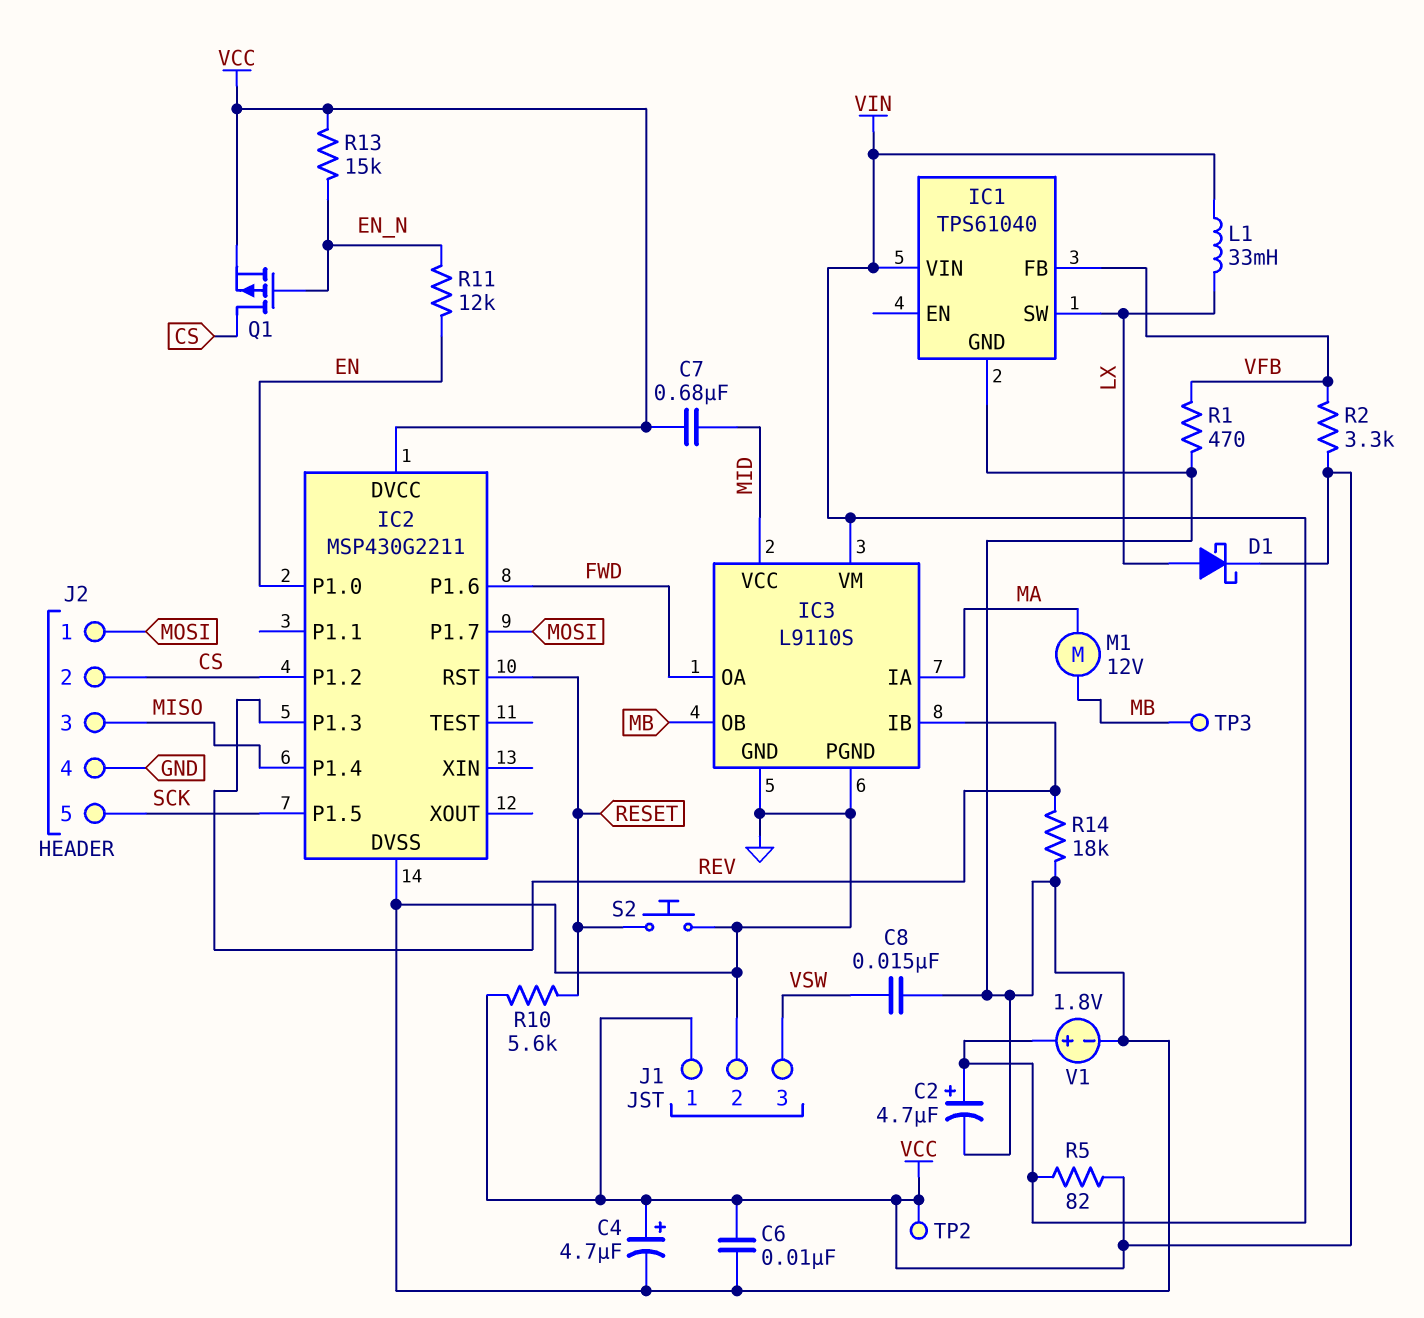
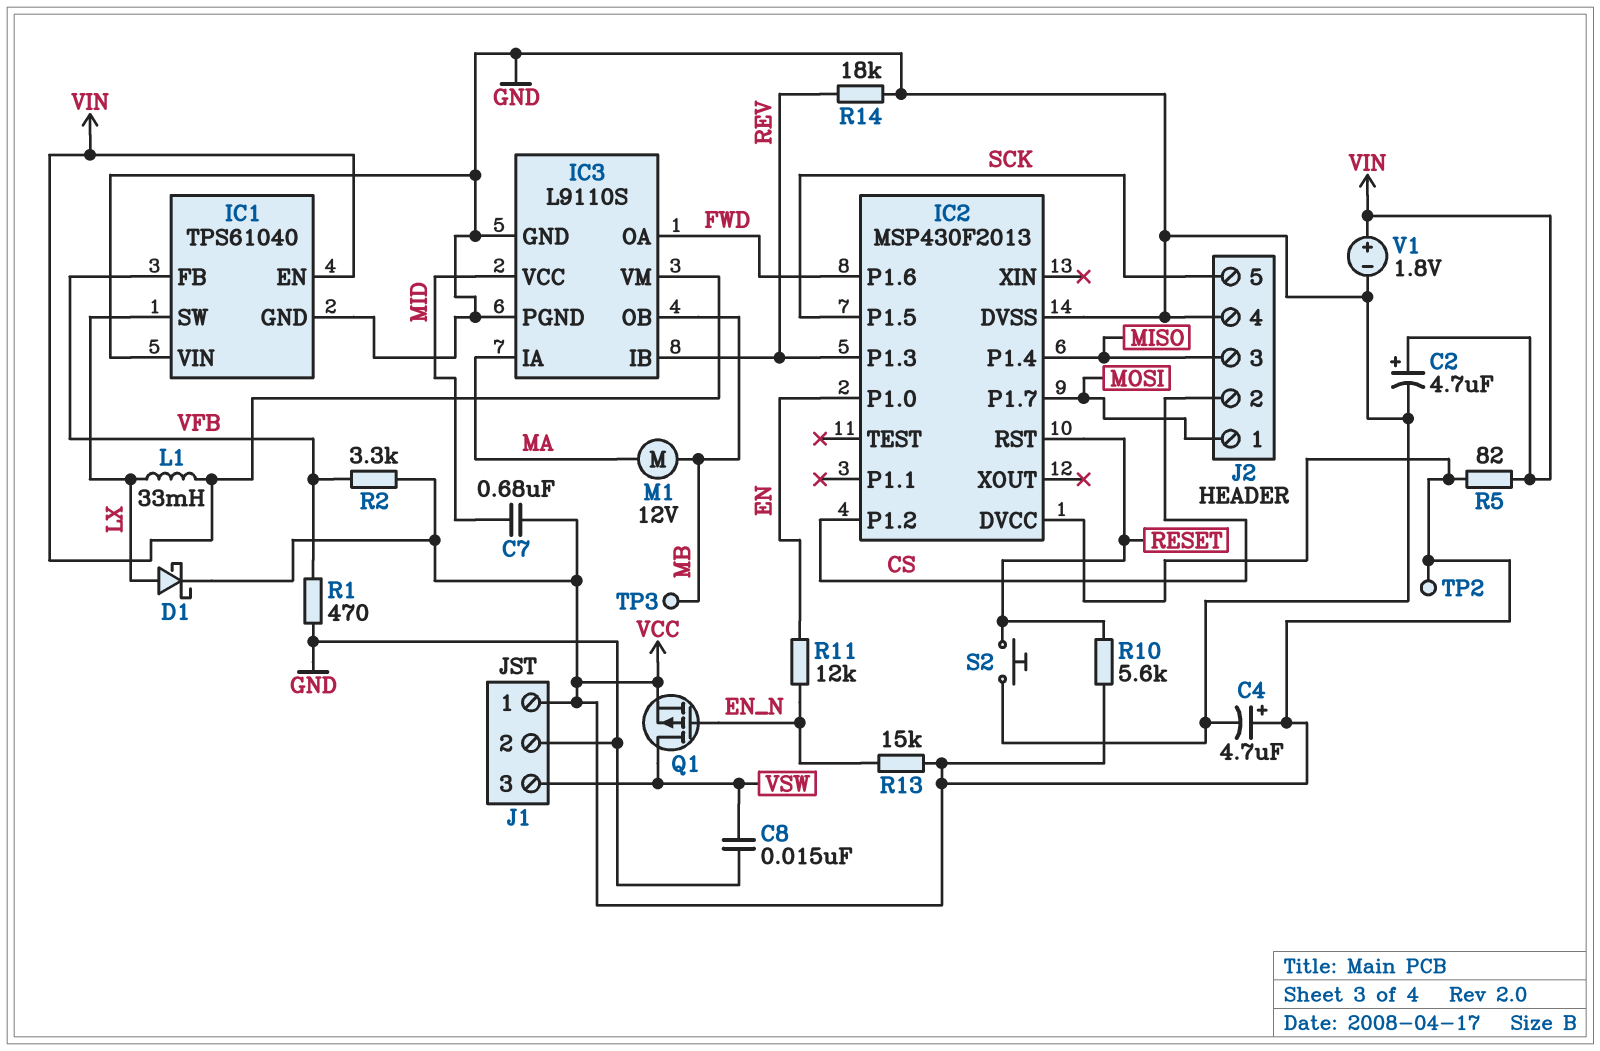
C6: 10nF (GND, VCC) -> none
IC1 pin EN: none -> VIN
IC1 pin VIN: VIN -> GND
IC2: MSP430G2211 -> MSP430F2013
Q1: PMOS (G EN_N, D CS, S VCC) -> PMOS (G EN_N, D VSW, S VCC)

